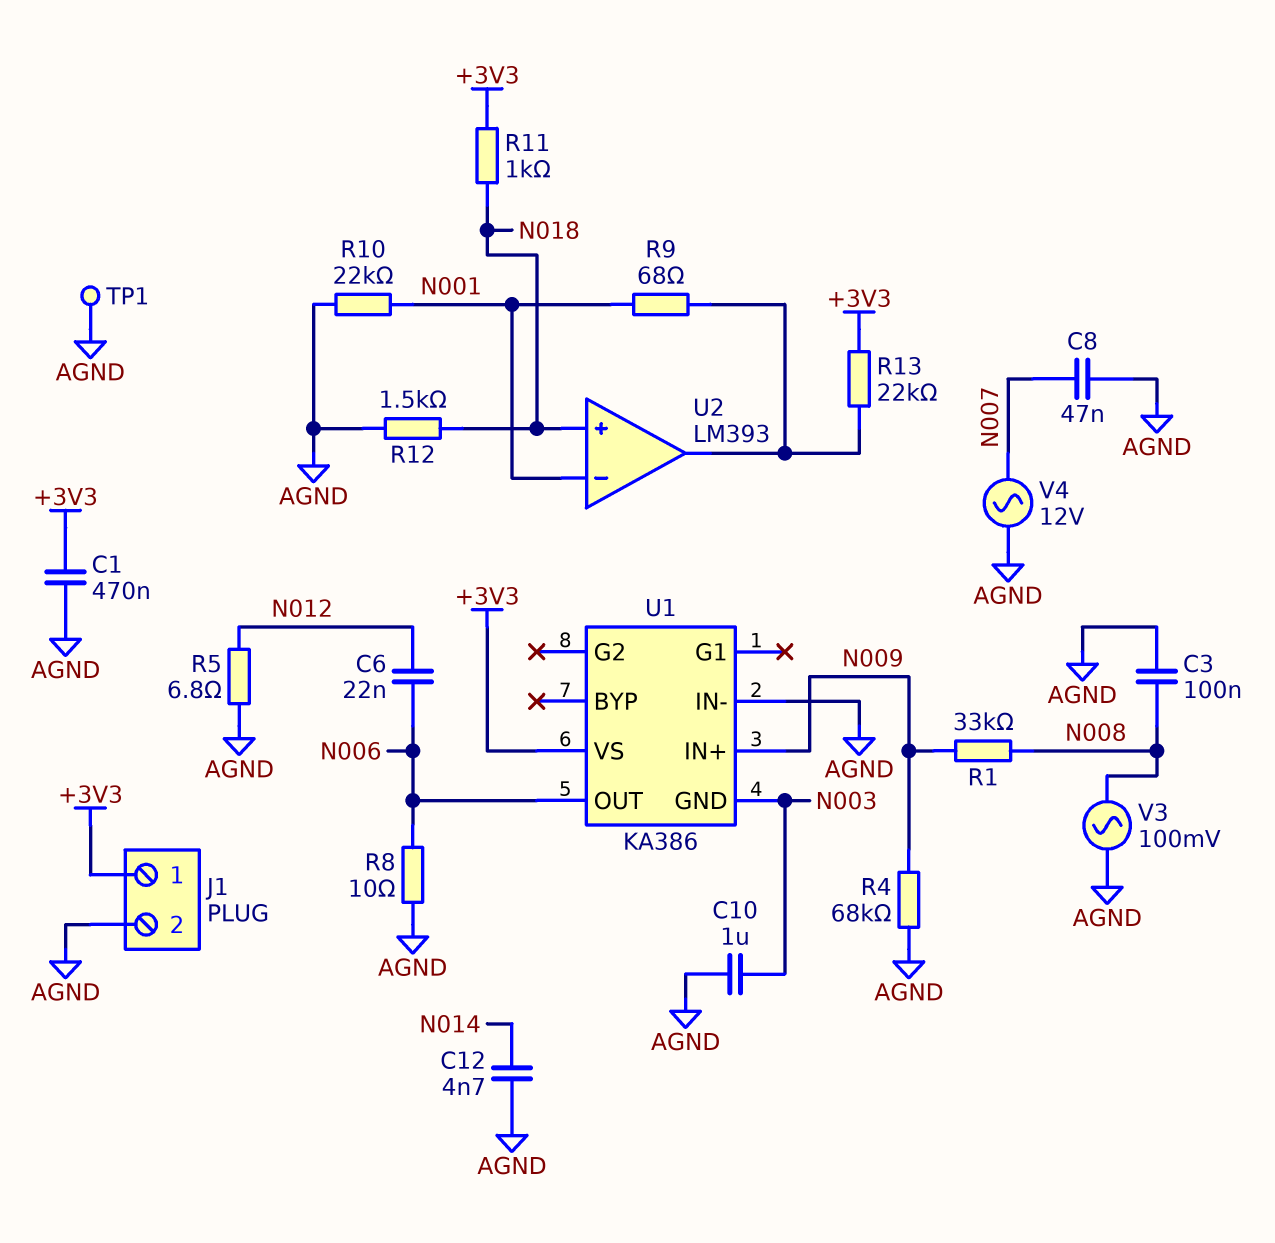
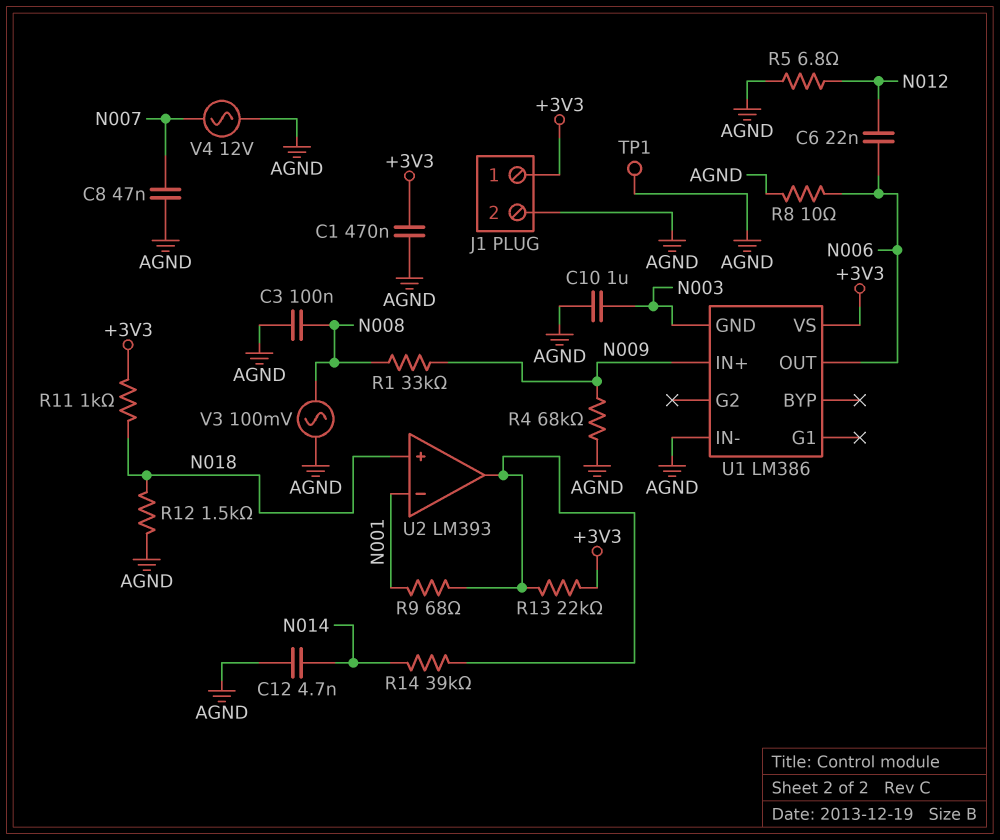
R10: 22k (AGND, N001) -> none
R14: none -> 39k (N014, U2/out)
U1: KA386 -> LM386

